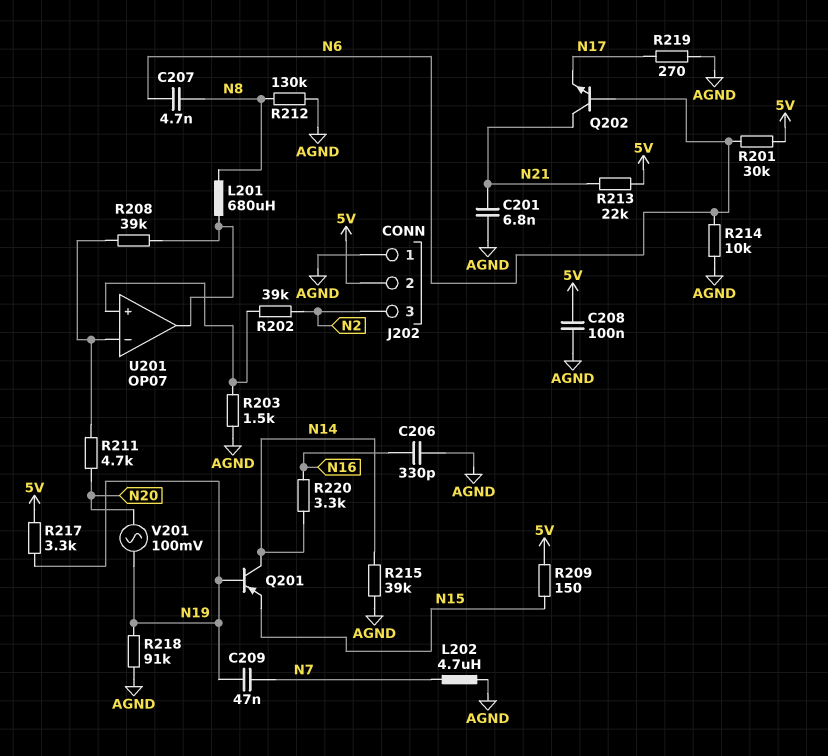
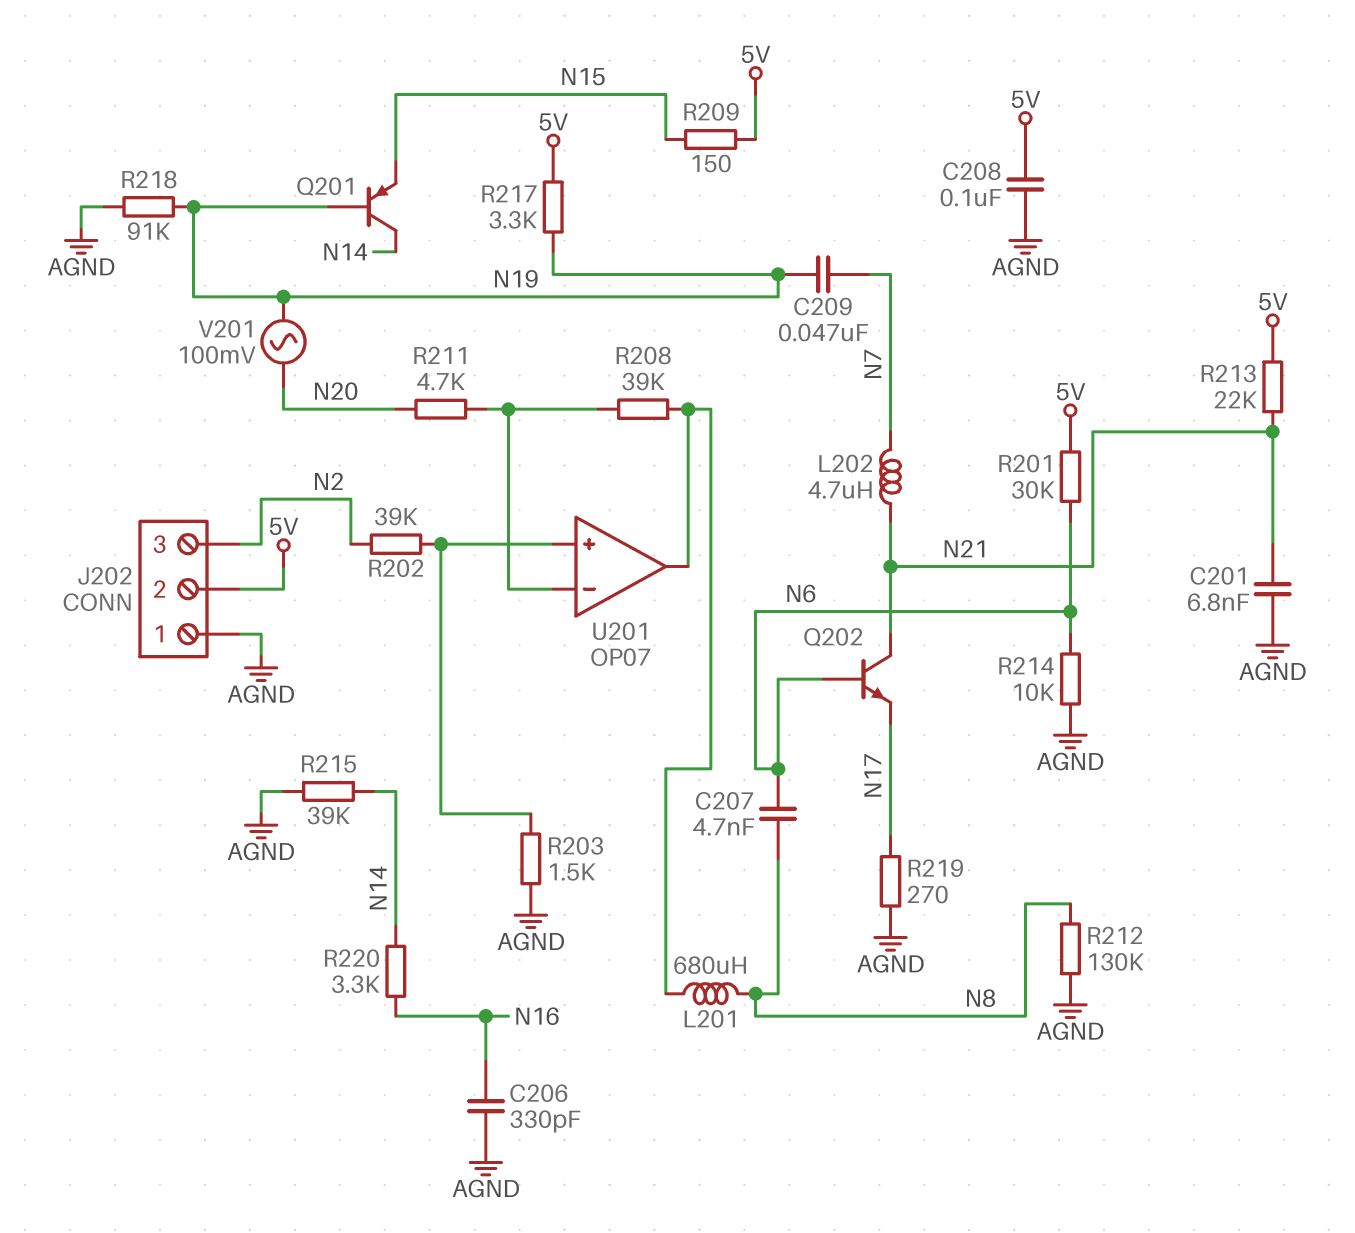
L202: 4.7uH (AGND, N7) -> 4.7uH (N7, N21)

